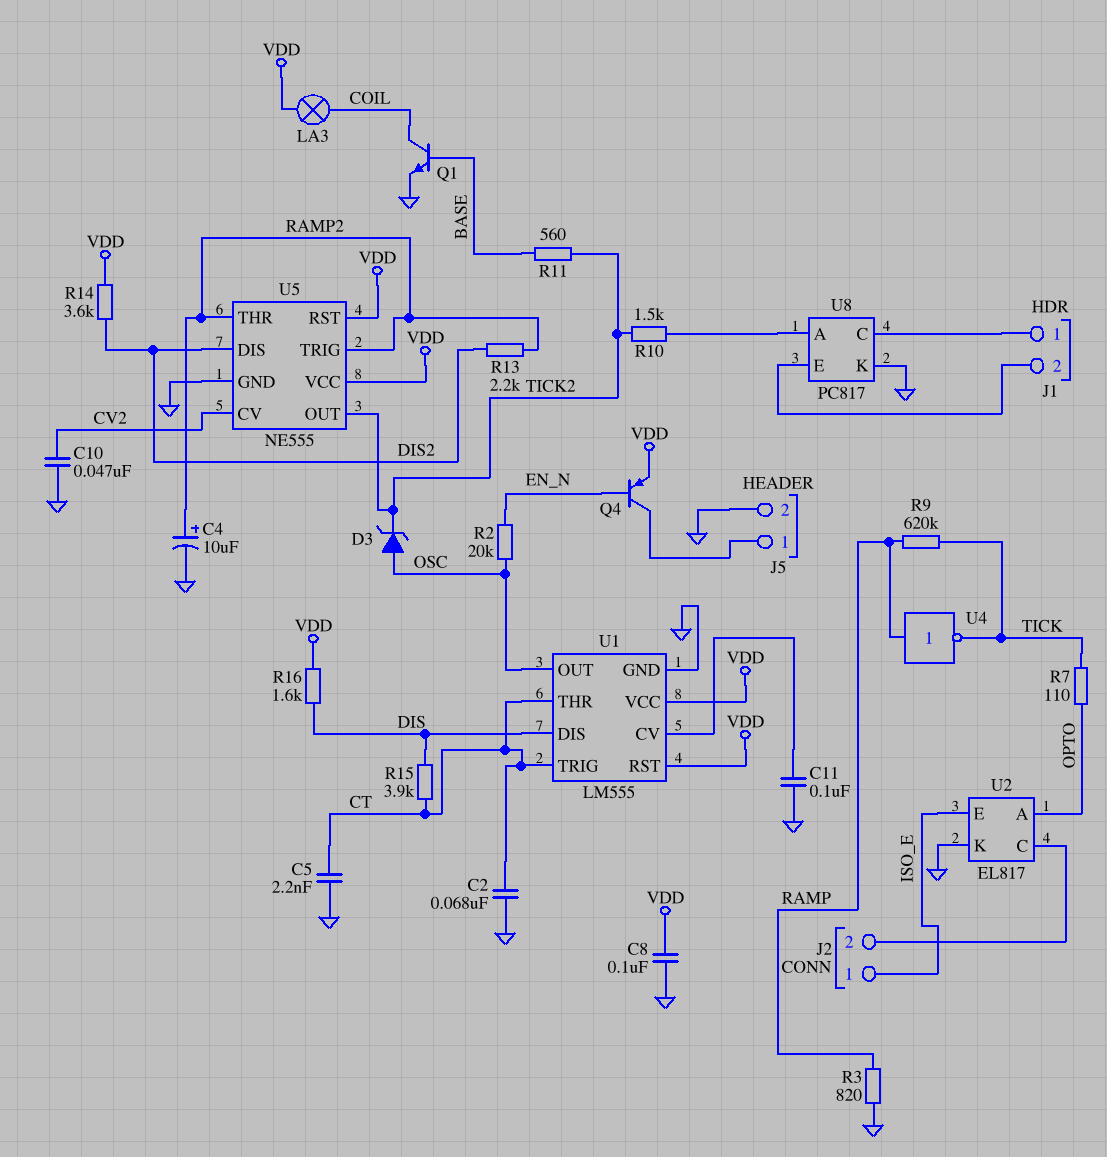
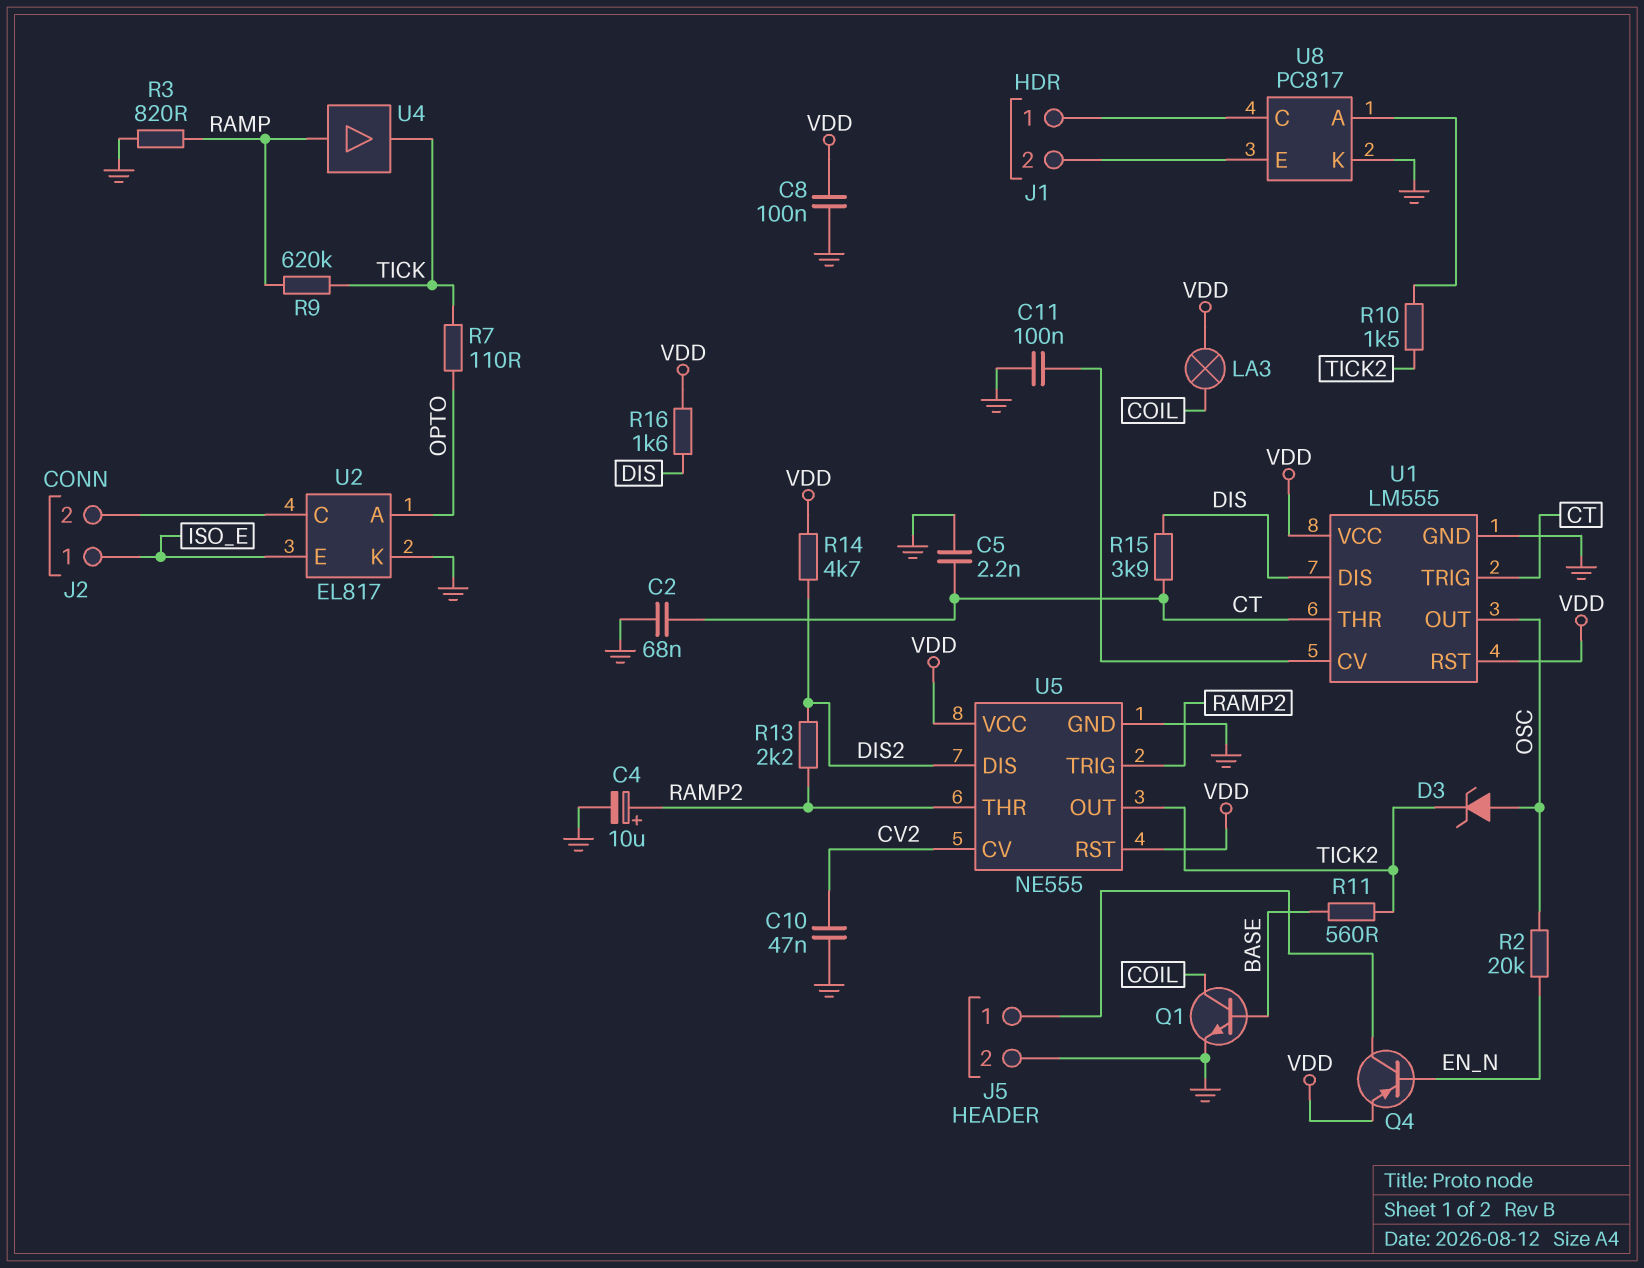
R14: 3.6k (DIS2, VDD) -> 4.7k (DIS2, VDD)
U4: NOT (in RAMP, out TICK) -> buffer (in RAMP, out TICK)

